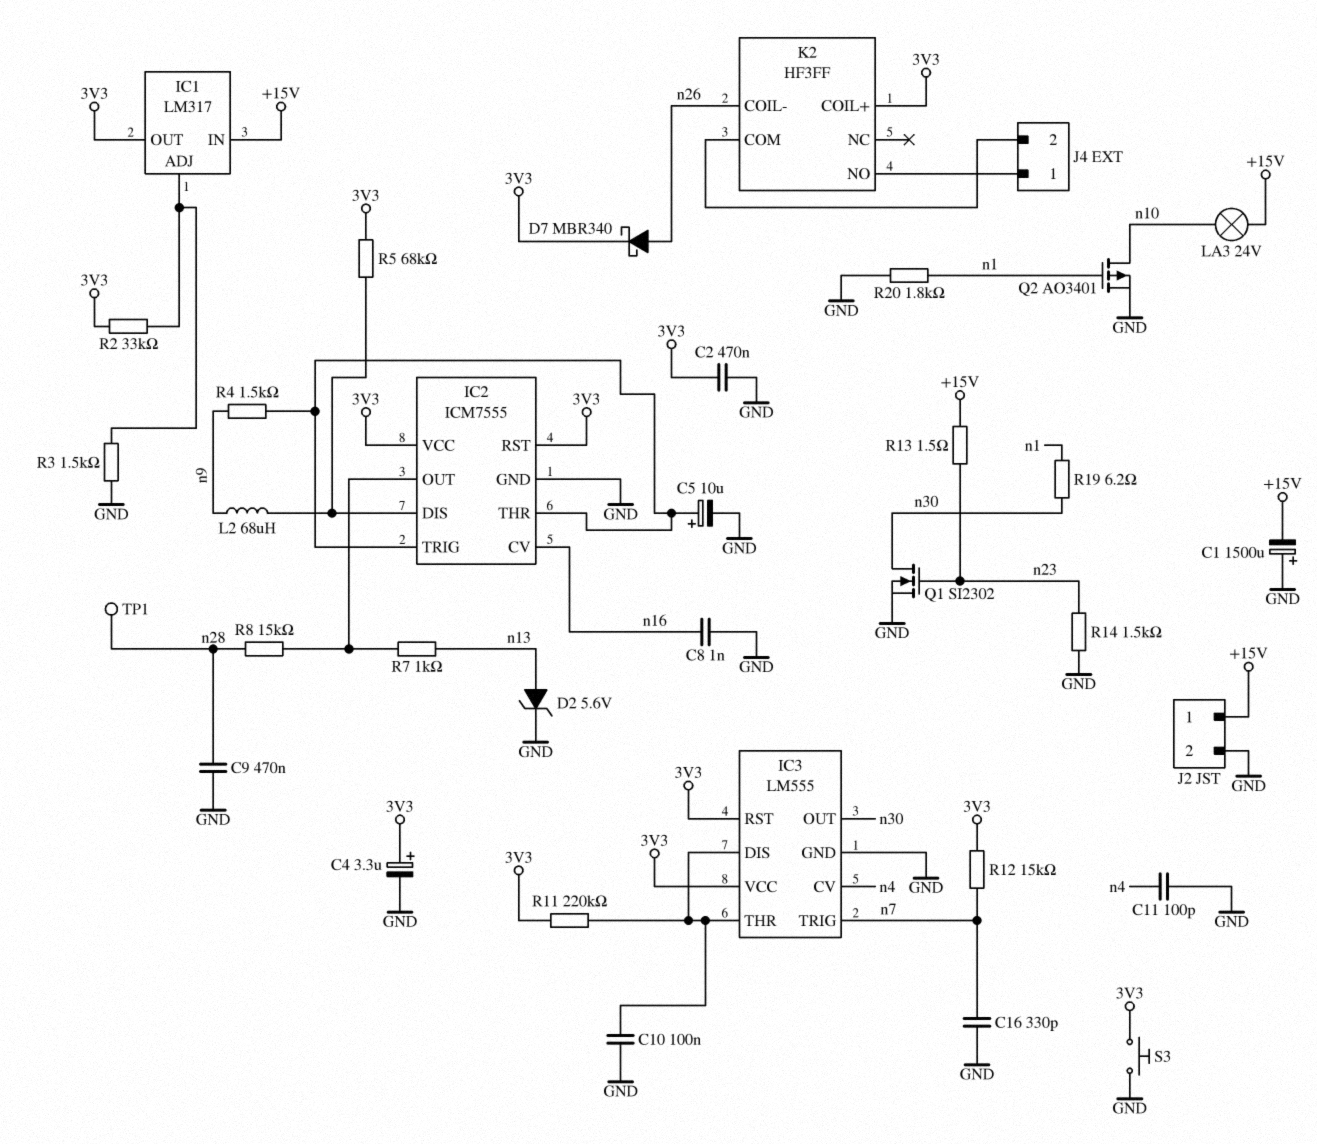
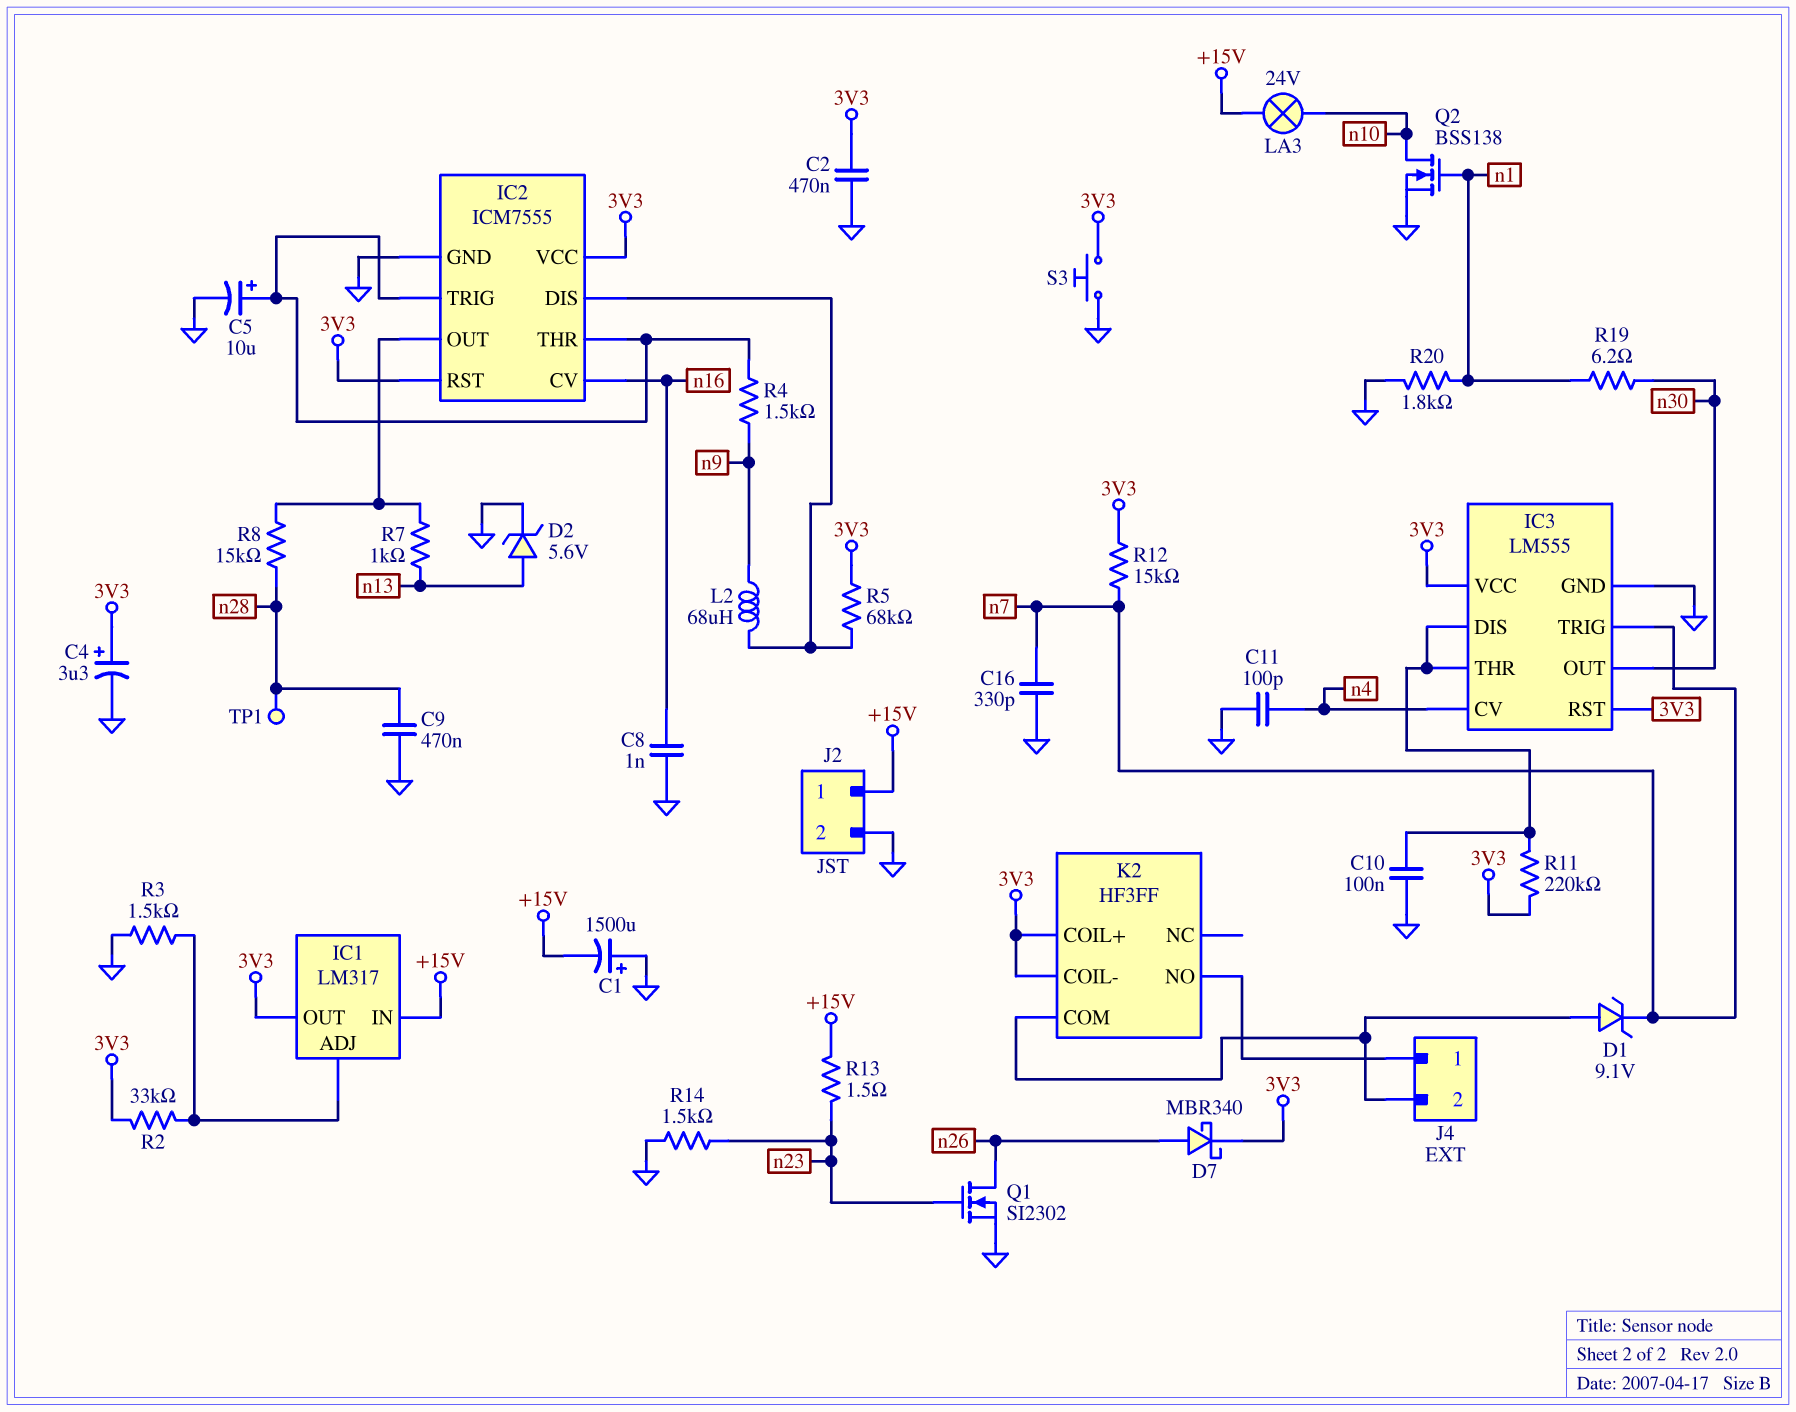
D1: none -> zener 9.1V (A J4/2, K n7)
K2 pin COIL-: n26 -> 3V3
Q1: NMOS SI2302 (G n23, D n30, S GND) -> NMOS SI2302 (G n23, D n26, S GND)
Q2: PMOS AO3401 (G n1, D n10, S GND) -> NMOS BSS138 (G n1, D n10, S GND)

